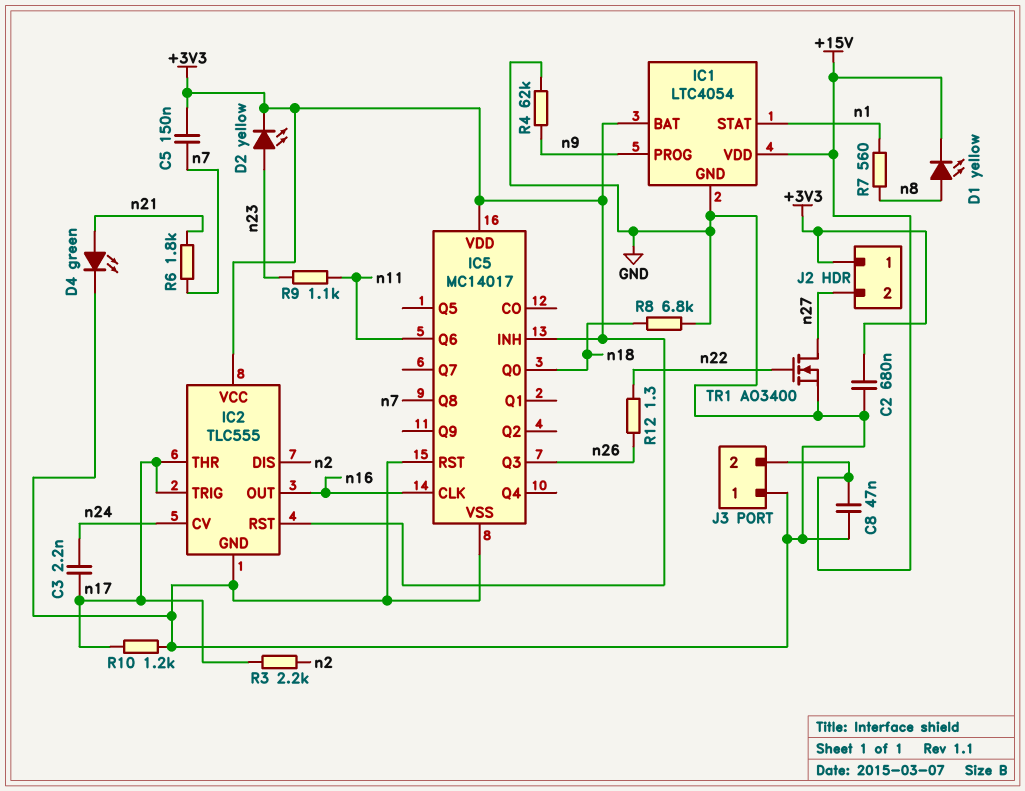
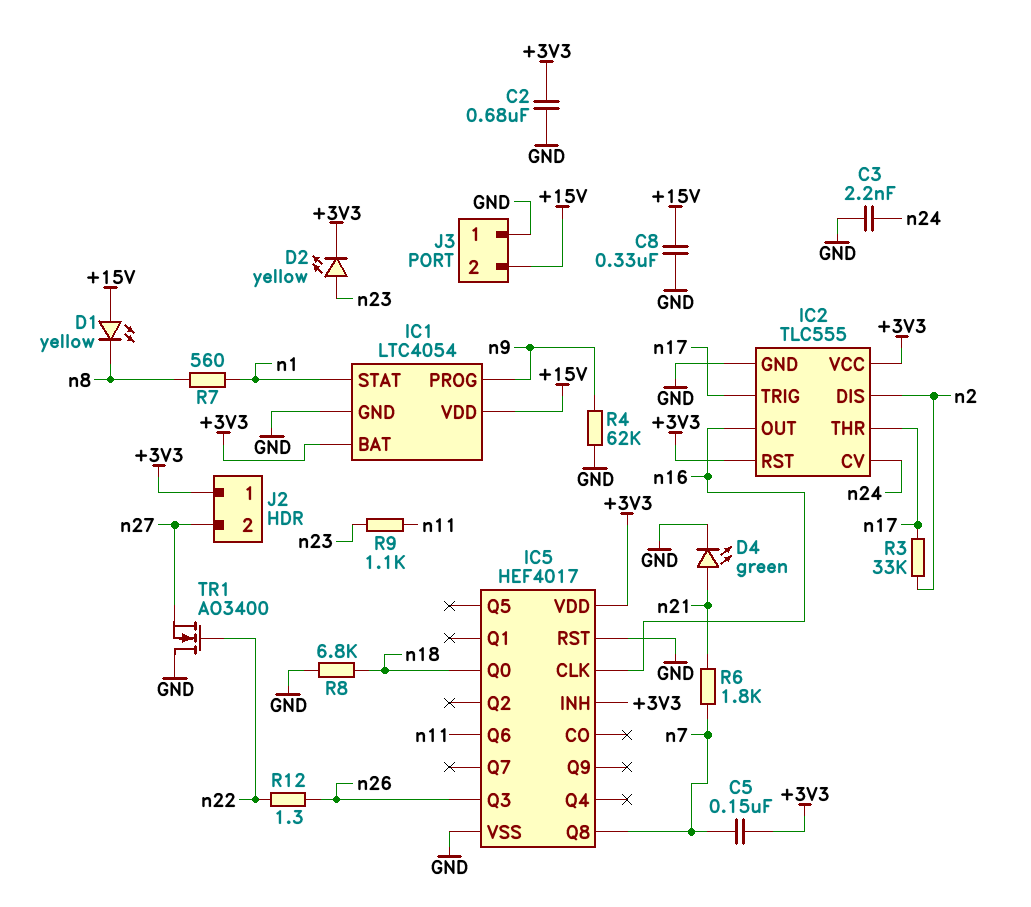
C3: 2.2nF (n17, n24) -> 2.2nF (GND, n24)
C8: 47nF (+15V, GND) -> 330nF (+15V, GND)
D1: LED yellow (A n8, K +15V) -> LED yellow (A +15V, K n8)
IC5: MC14017 -> HEF4017
R3: 2.2k (n2, n17) -> 33k (n2, n17)
R10: 1.2k (GND, n17) -> none
TR1: NMOS AO3400 (G n22, D n27, S GND) -> NMOS AO3400 (G n22, D GND, S n27)

